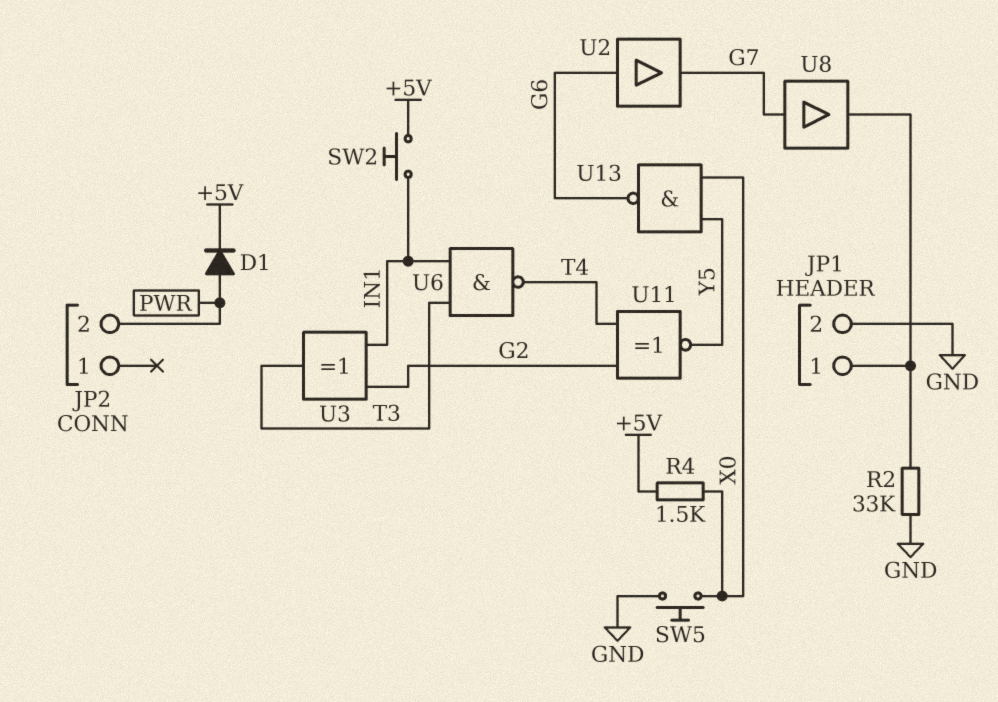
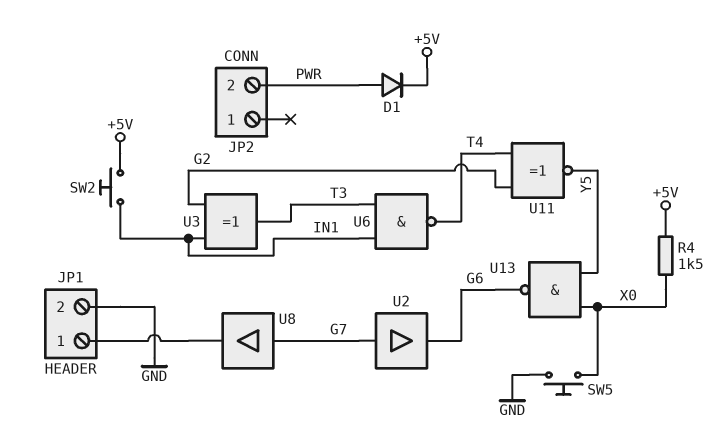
R2: 33k (GND, JP1/1) -> none
U2: buffer (in G6, out G7) -> buffer (in G7, out G6)

